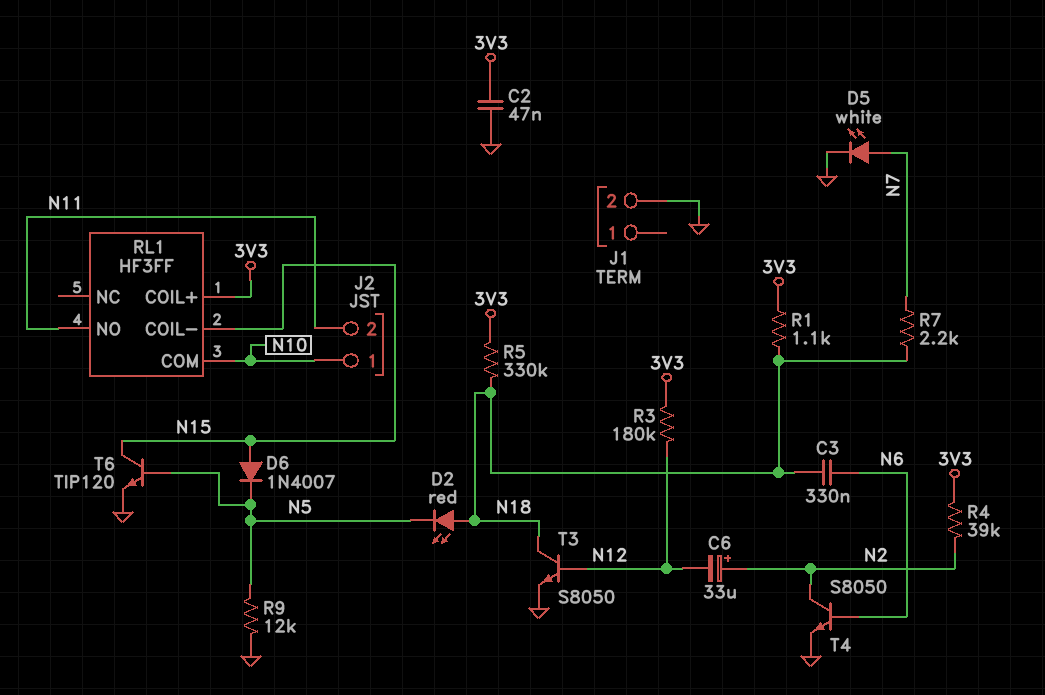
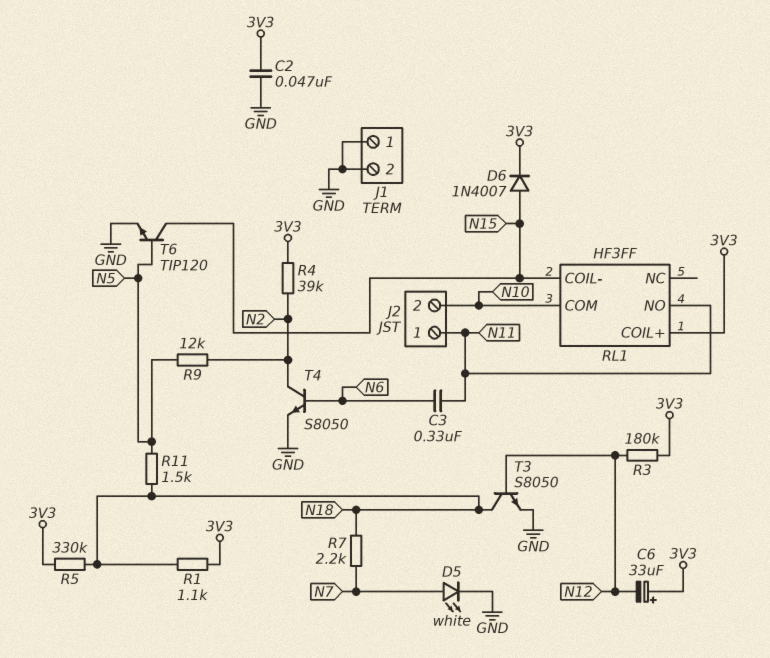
C3: 330nF (N6, N18) -> 330nF (N6, N11)
C6: 33uF (plus N2, minus N12) -> 33uF (plus 3V3, minus N12)
D2: LED red (A N18, K N5) -> none
D6: diode 1N4007 (A N15, K N5) -> diode 1N4007 (A N15, K 3V3)
J1 pin 1: none -> GND
J2 pin 1: N10 -> N11
J2 pin 2: N11 -> N10
R9: 12k (GND, N5) -> 12k (N2, N5)
R11: none -> 1.5k (N5, N18)

